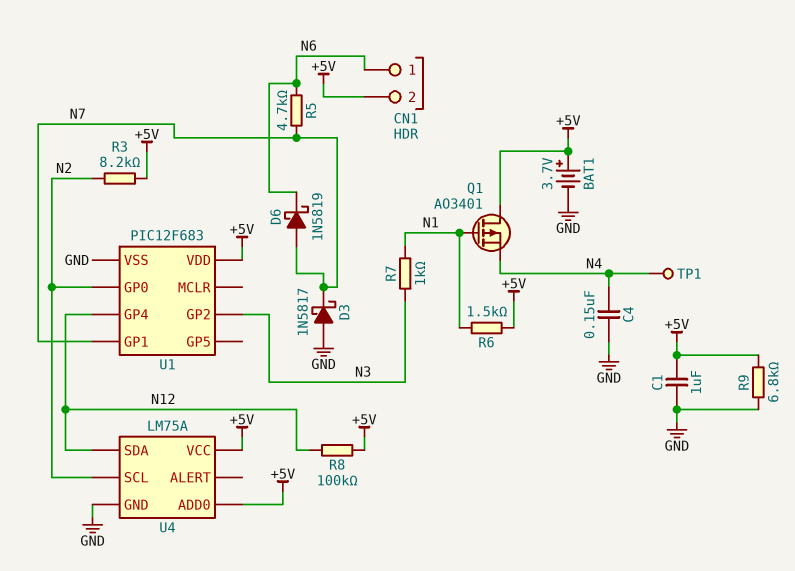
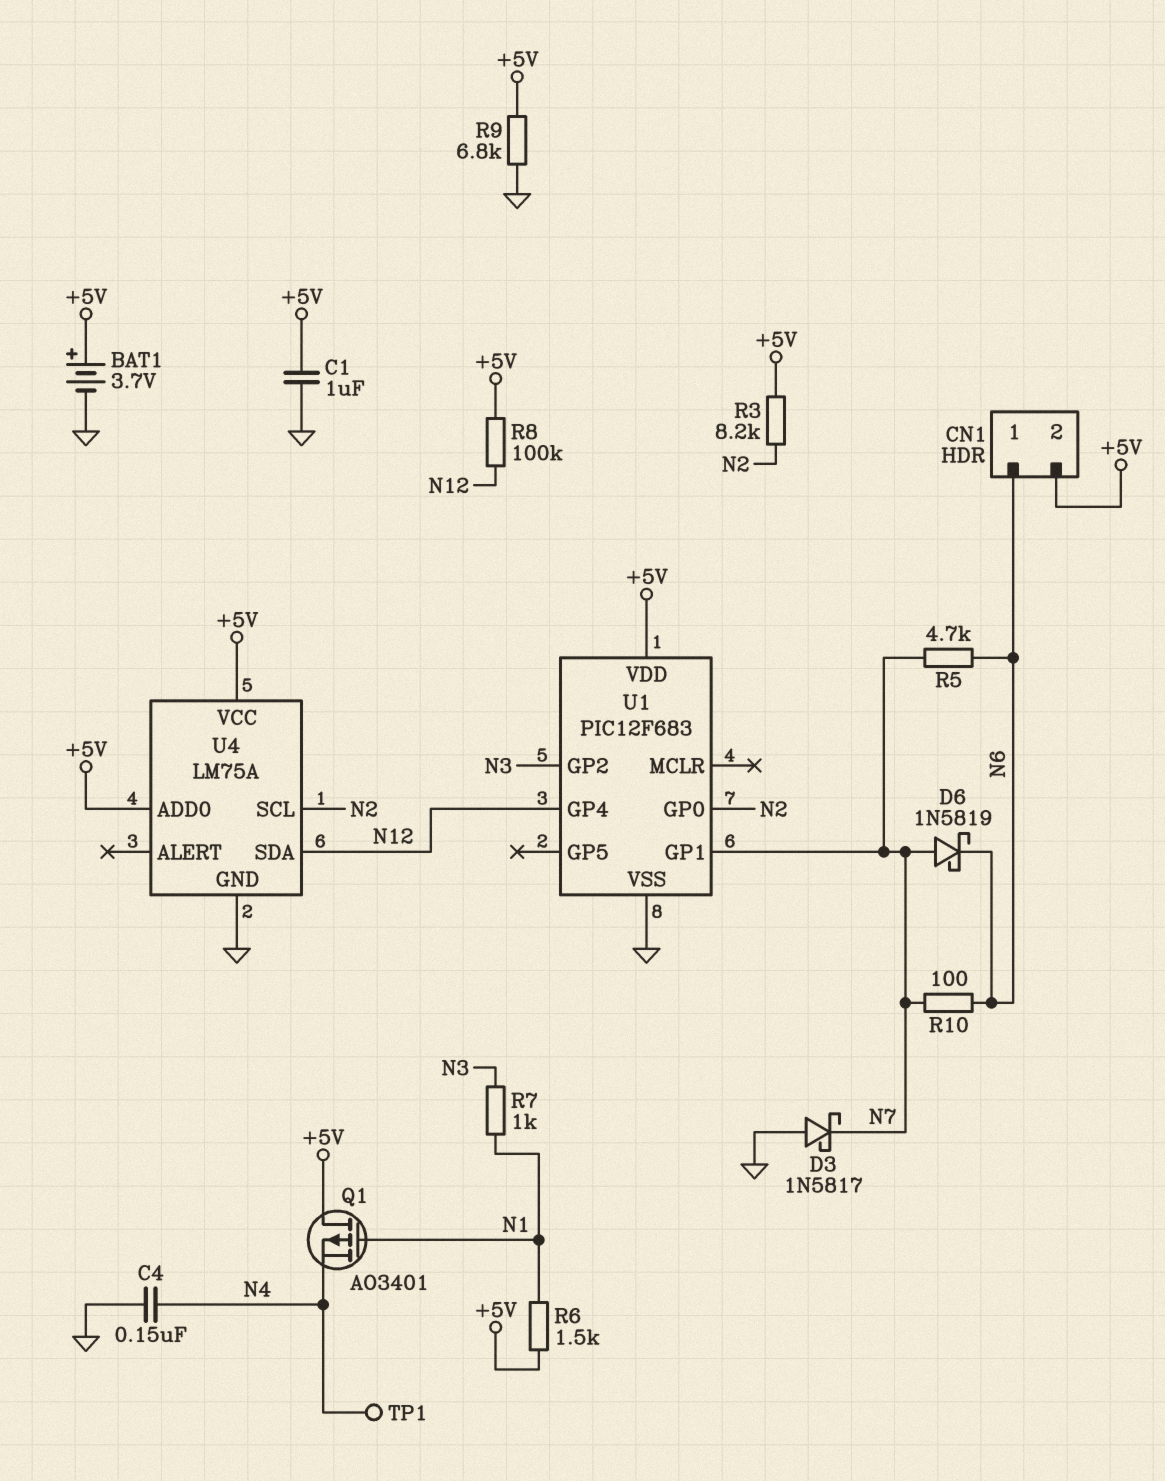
R10: none -> 100 (N6, N7)

